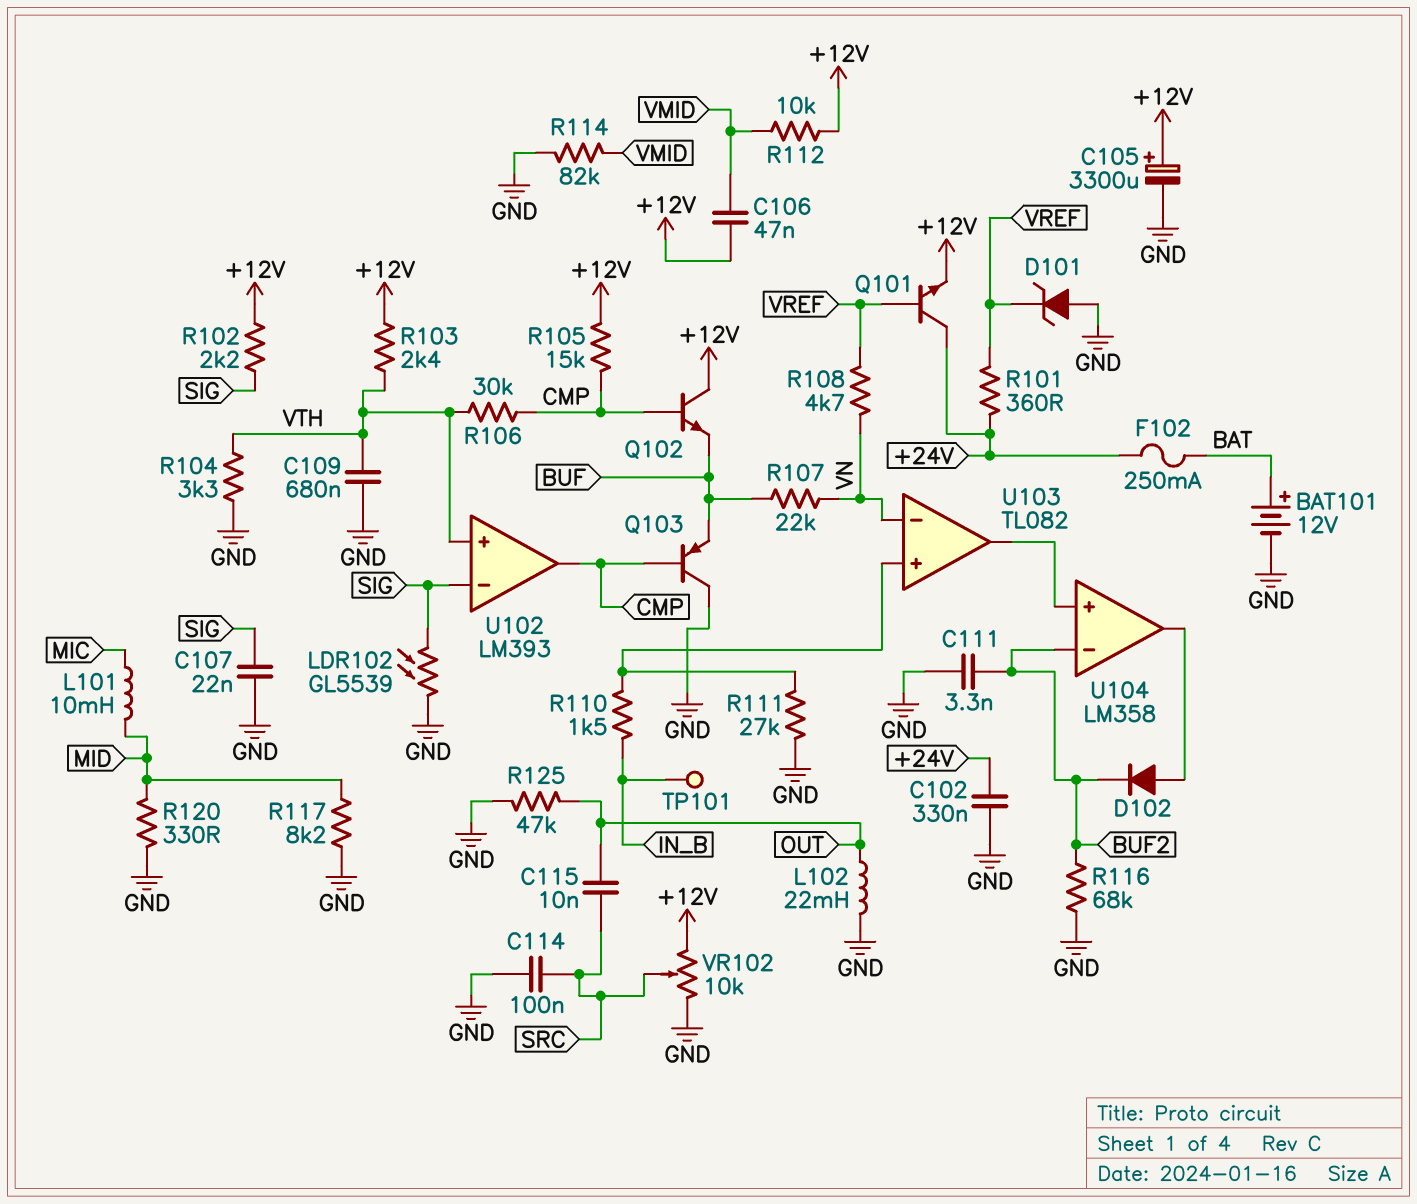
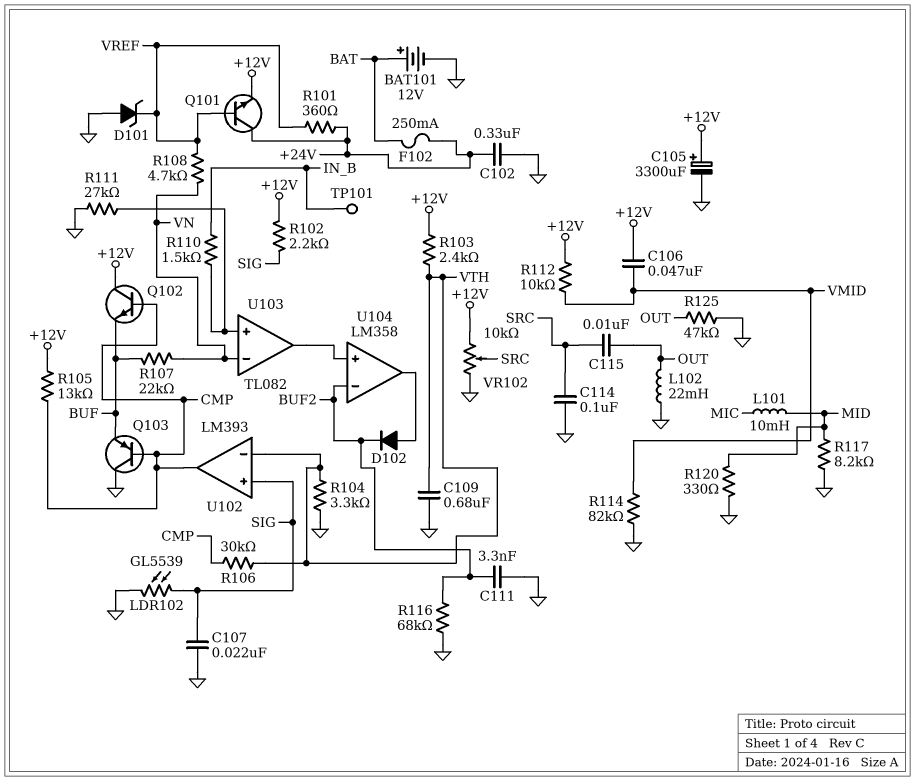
R105: 15k (+12V, CMP) -> 13k (+12V, CMP)
U102 pin in+: VTH -> SIG
U102 pin in-: SIG -> VTH

